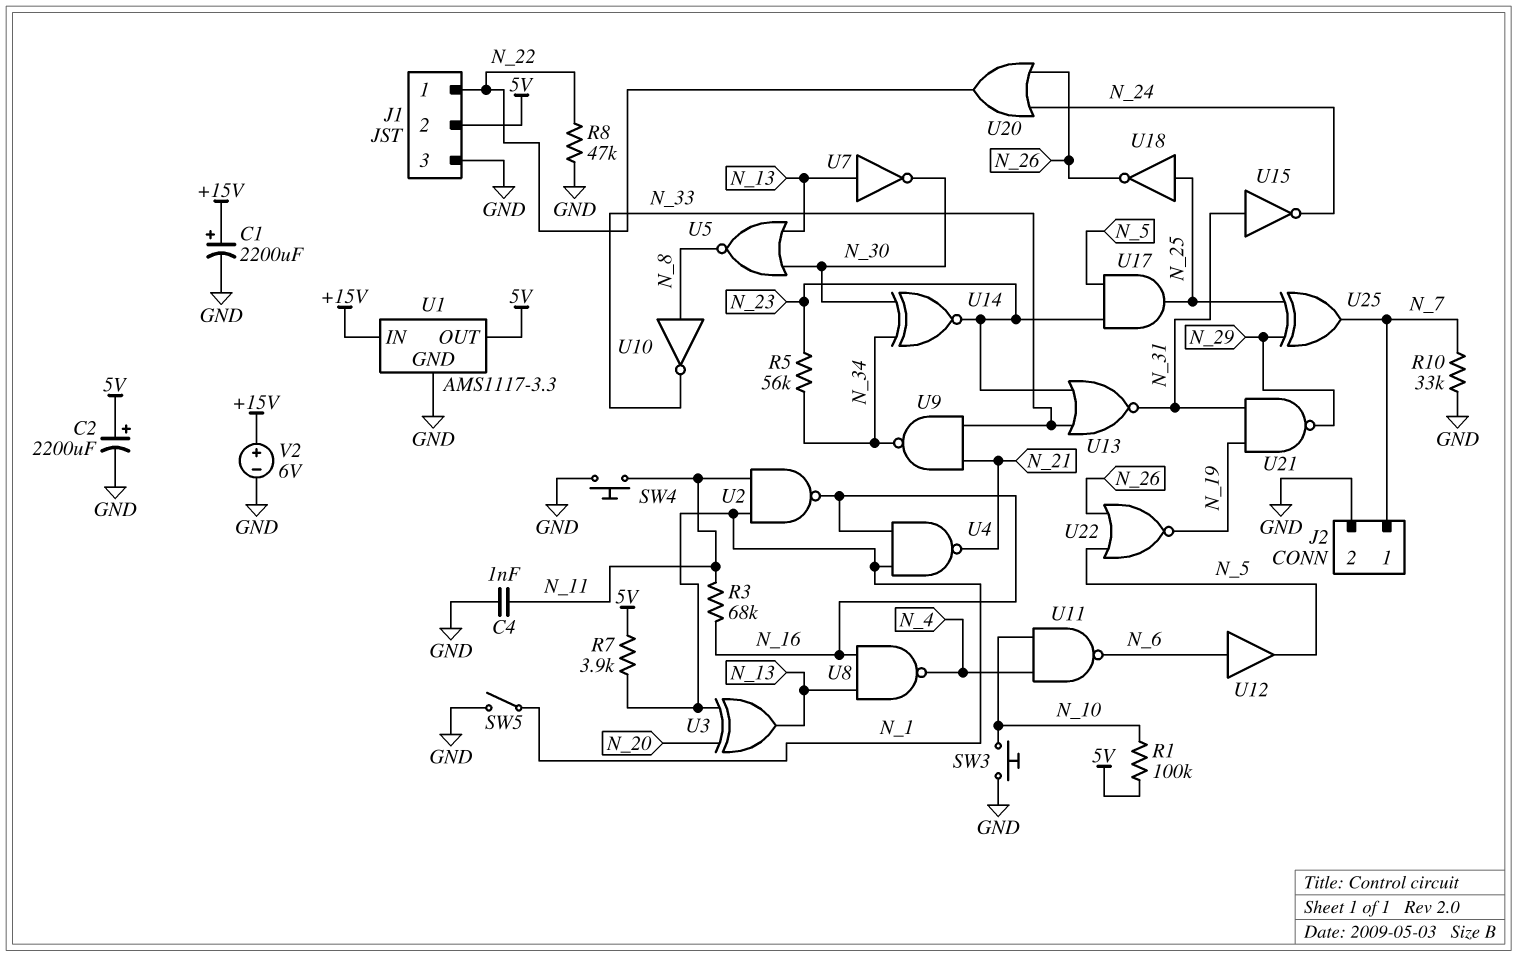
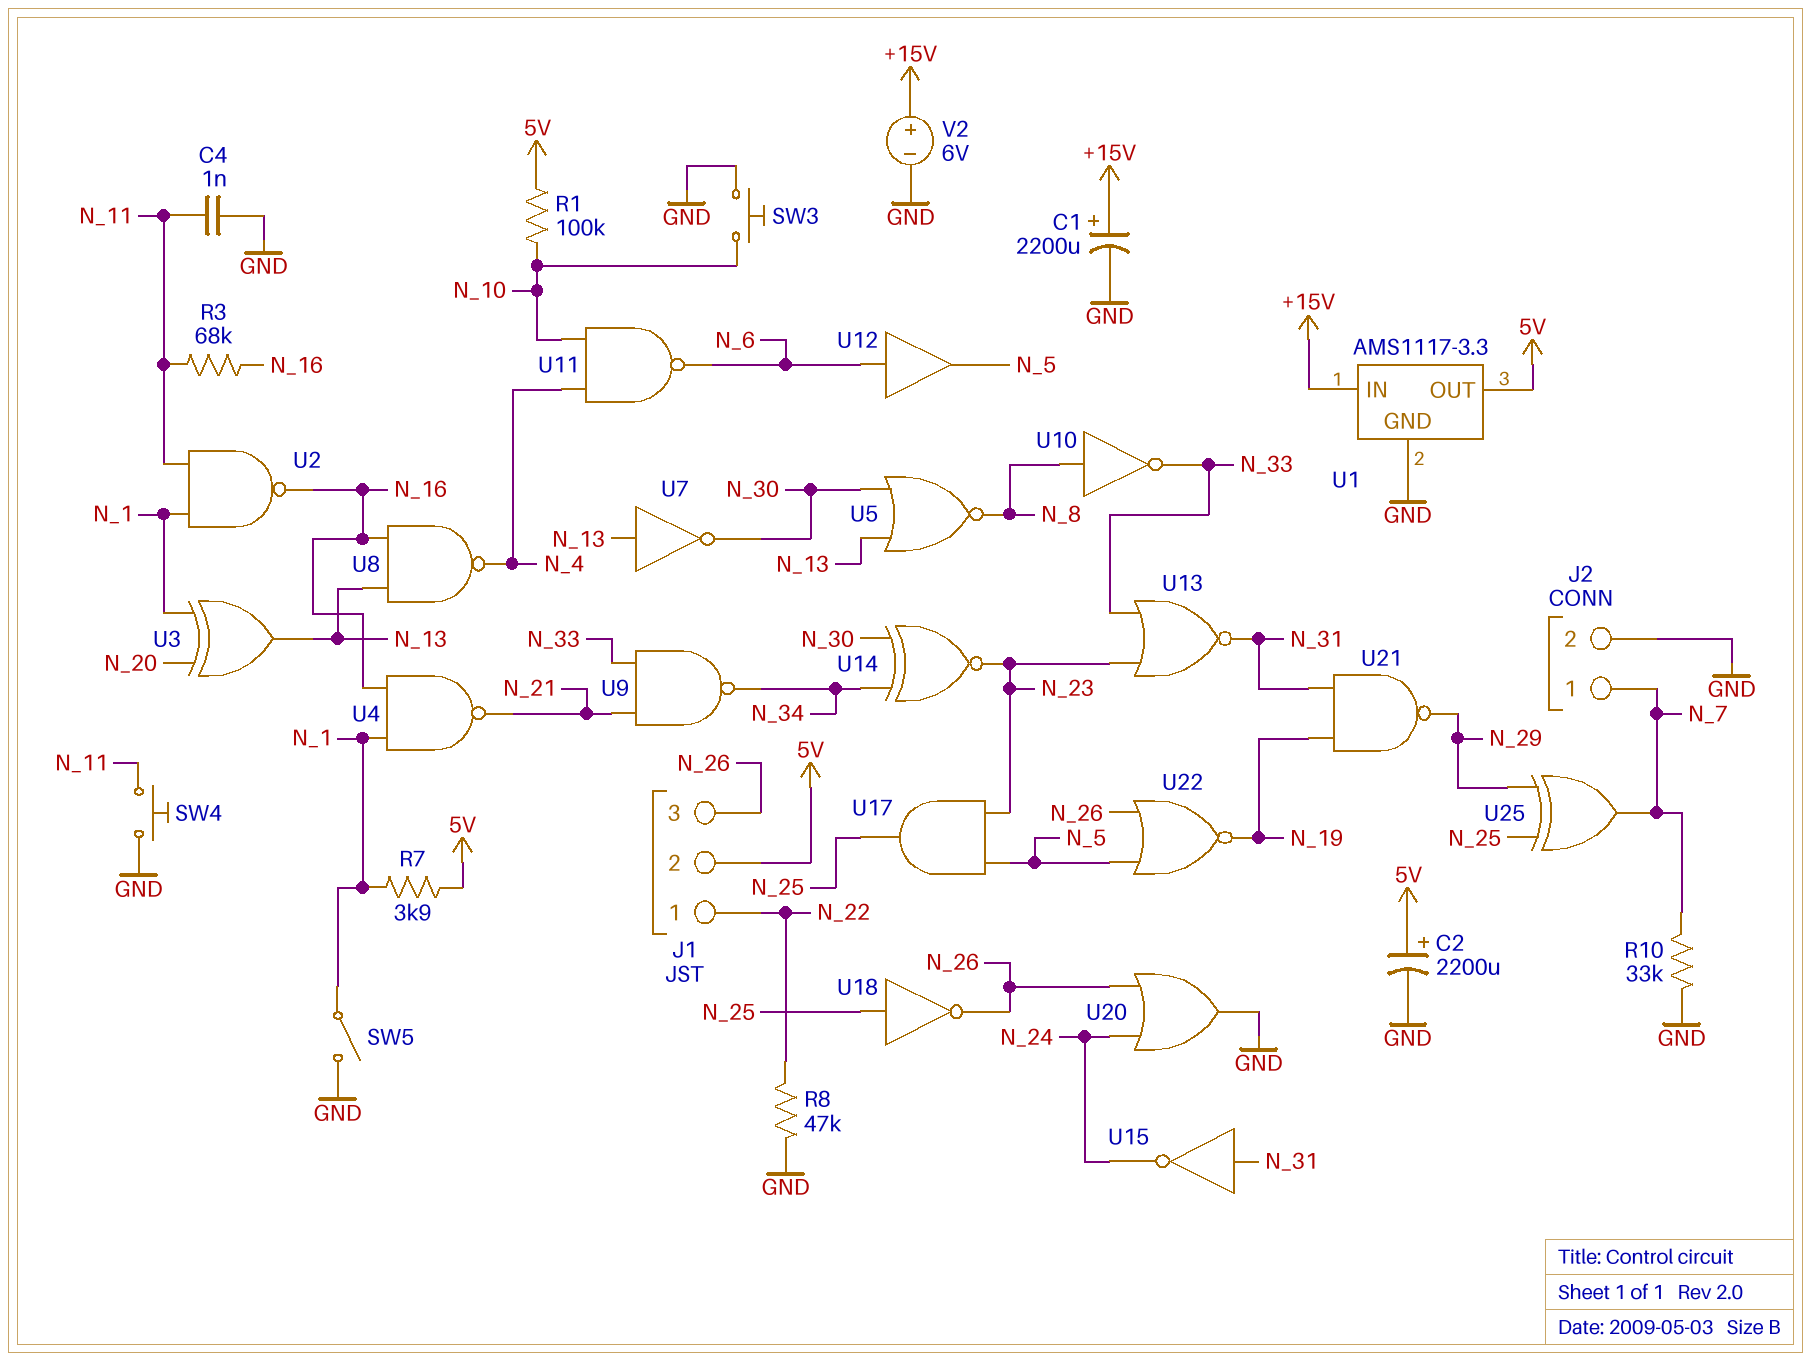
J1 pin 3: GND -> N_26
R5: 56k (N_23, N_34) -> none
U20: OR (in N_24, in N_26, out N_22) -> OR (in N_24, in N_26, out GND)

